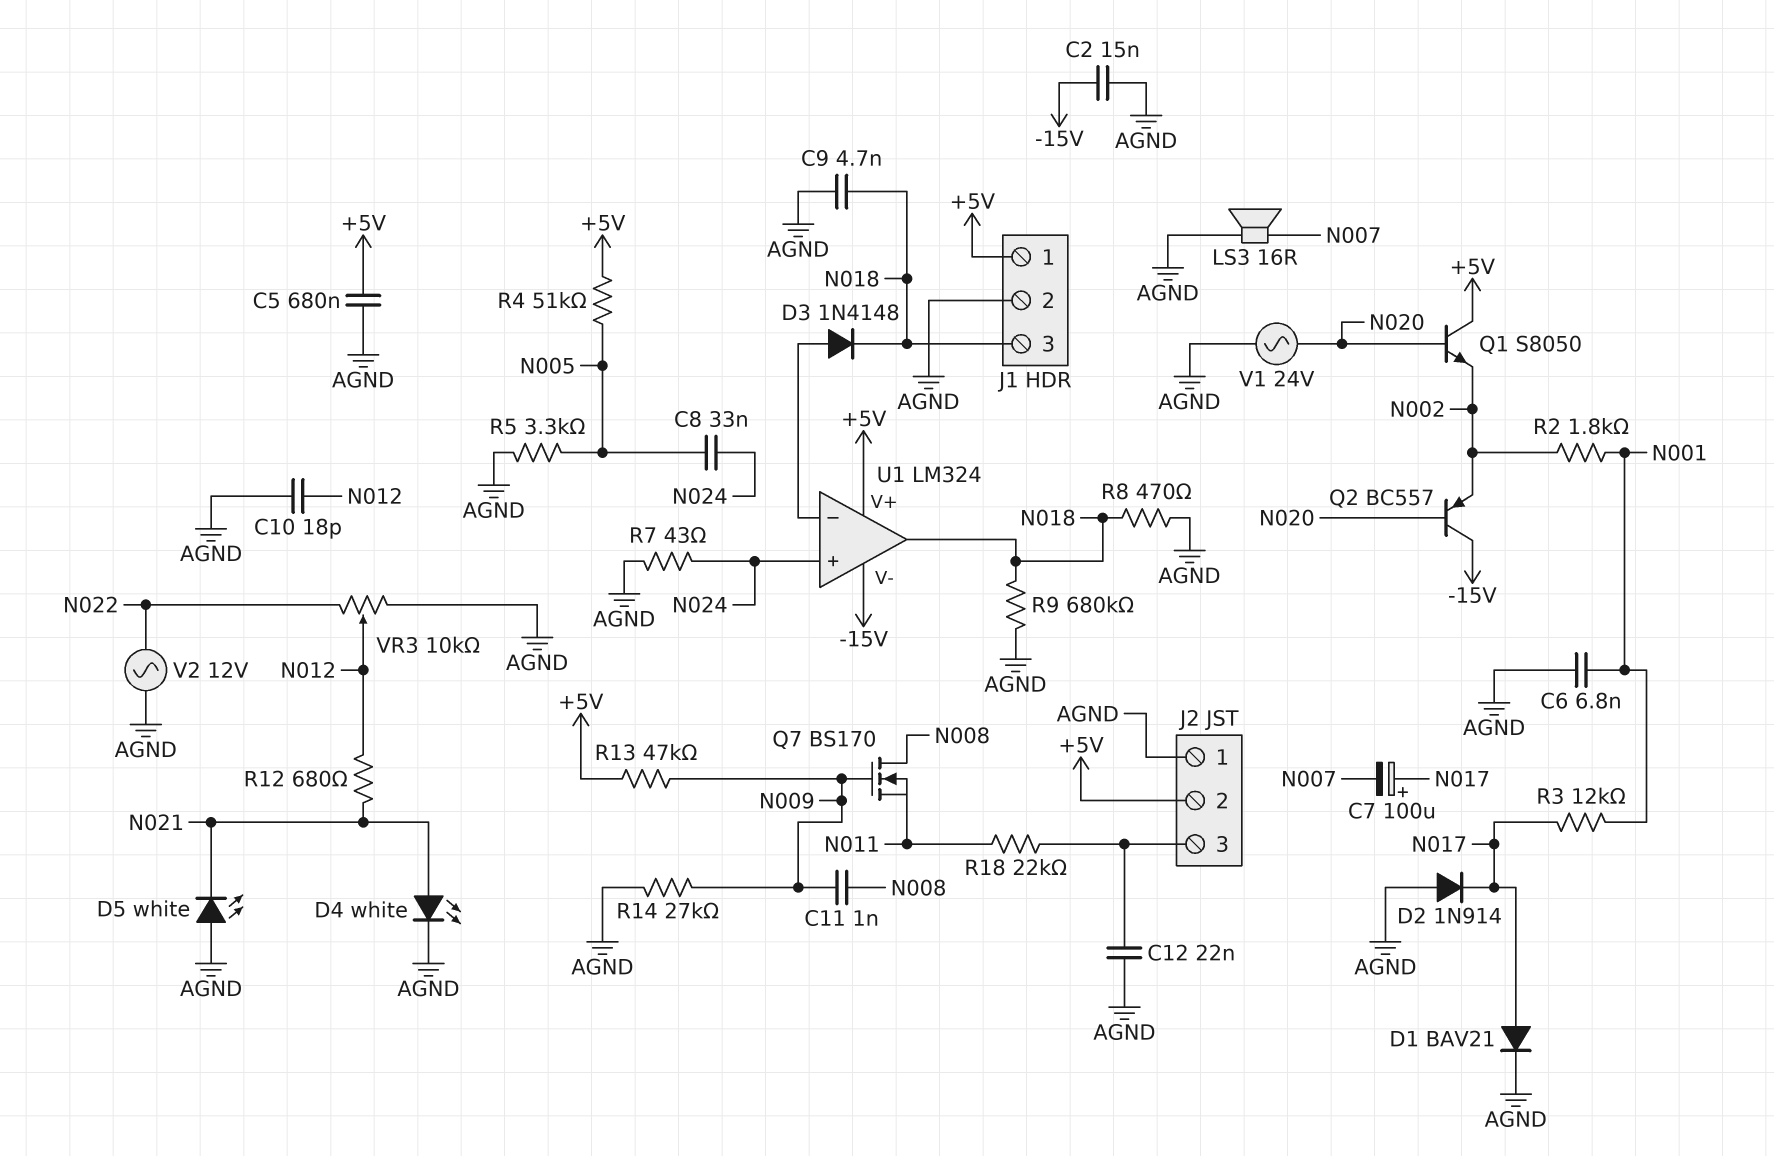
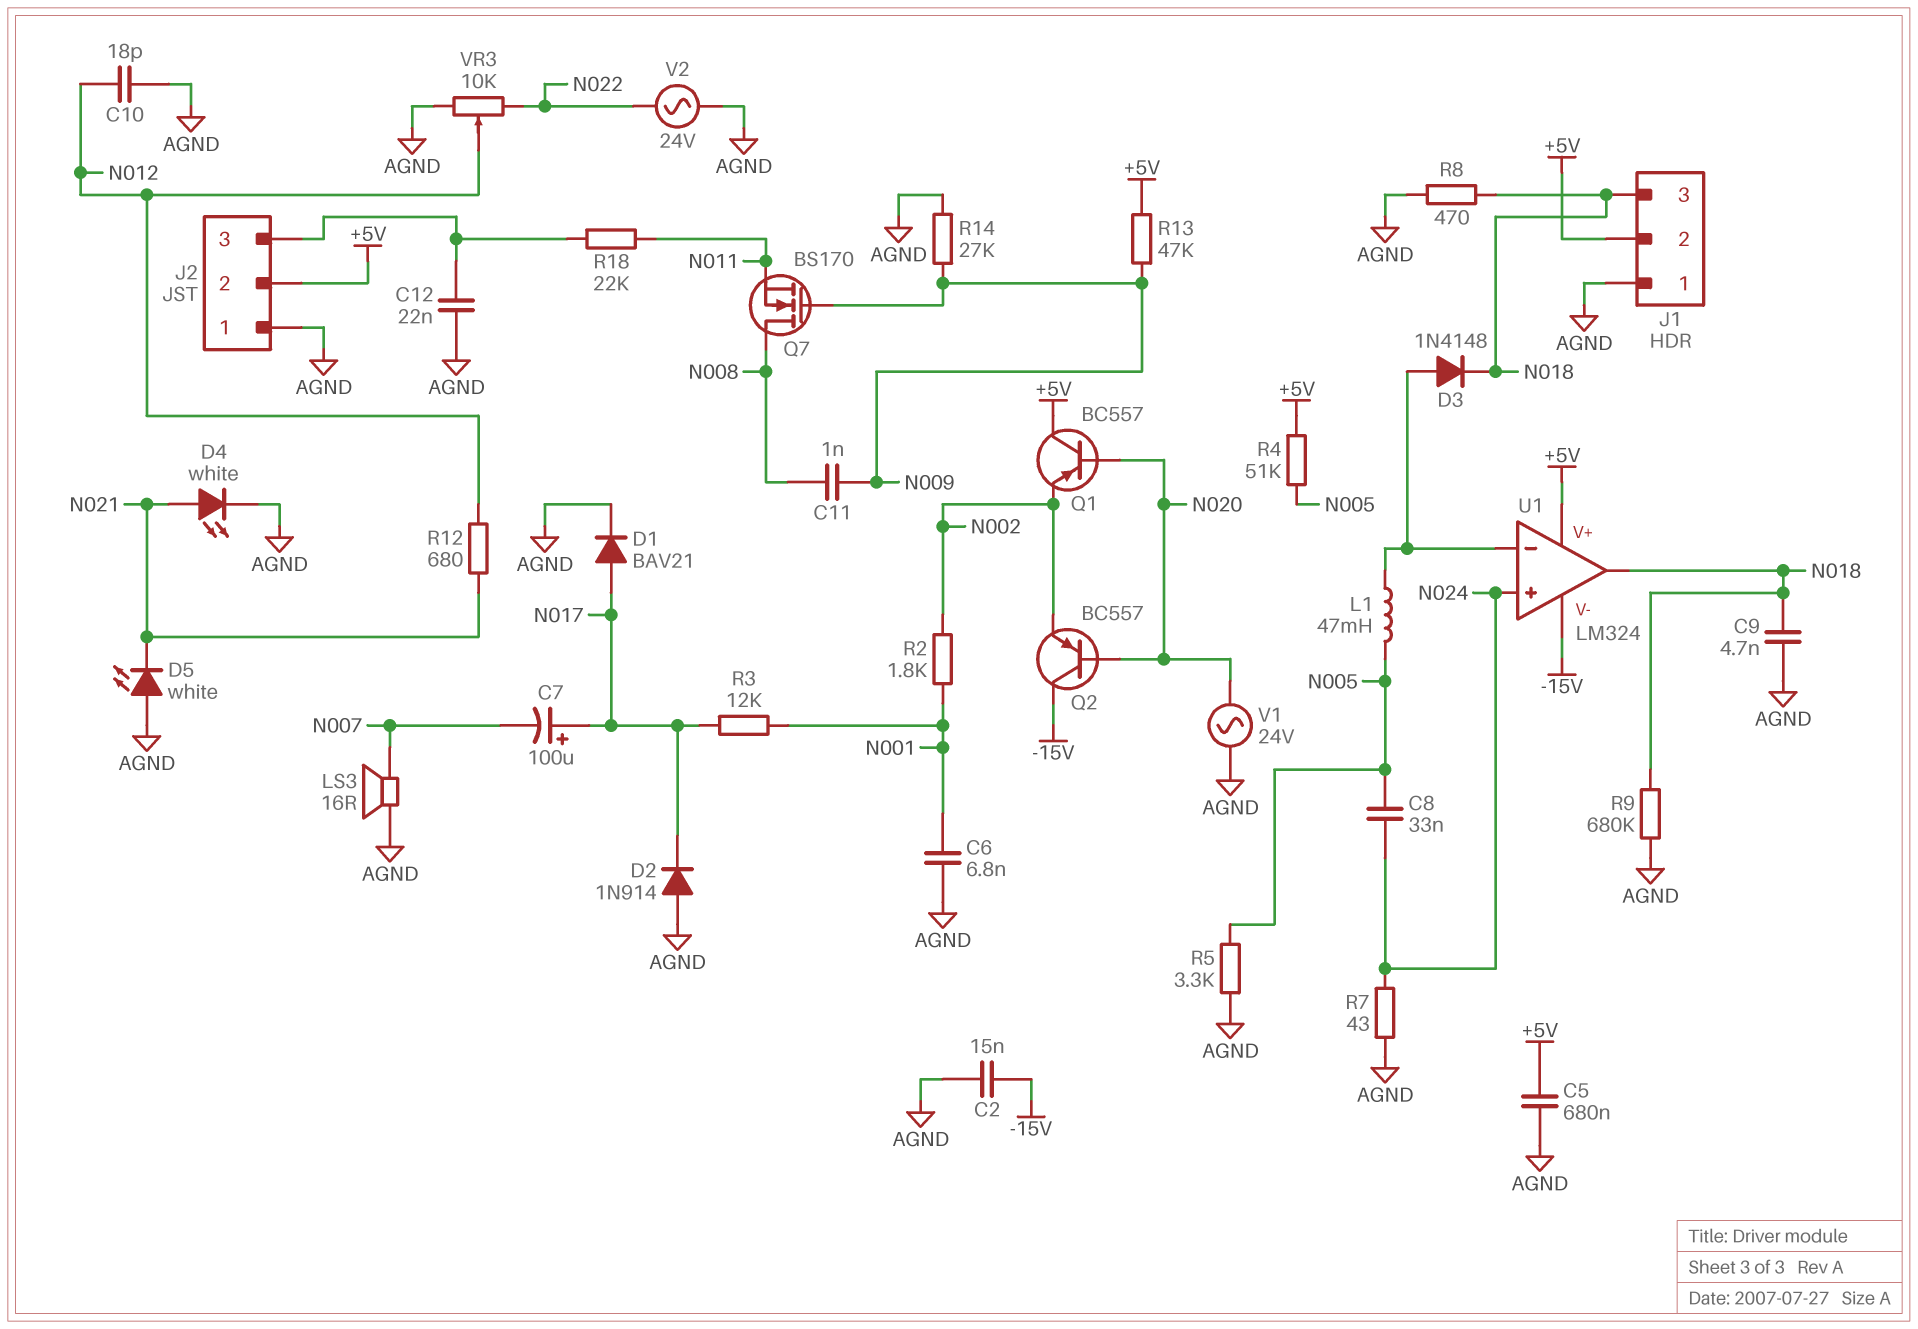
J1 pin 1: +5V -> AGND
J1 pin 2: AGND -> +5V
L1: none -> 47mH (N005, U1/in-)
Q1: NPN S8050 (B N020, C +5V, E N002) -> PNP BC557 (B N020, C +5V, E N002)
V2: AC 12V (AGND, N022) -> AC 24V (AGND, N022)

